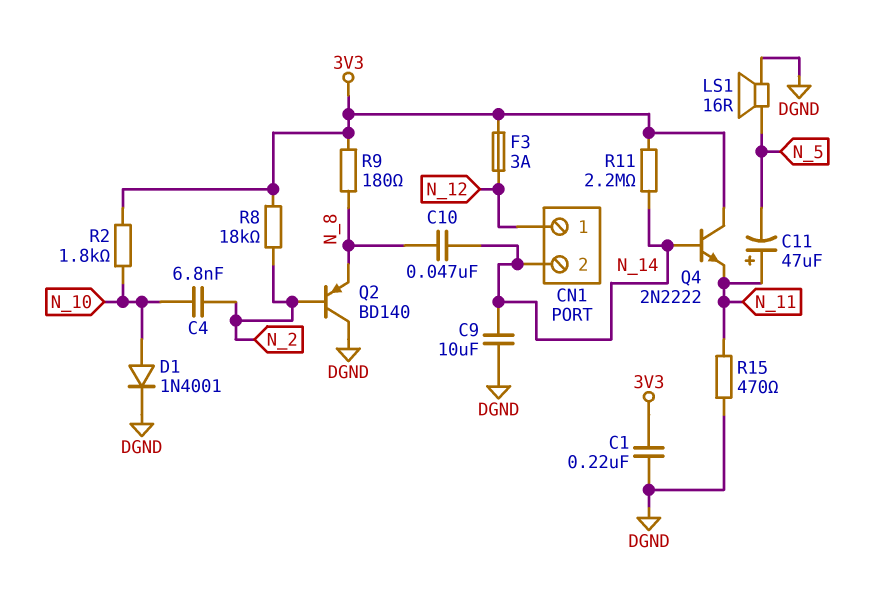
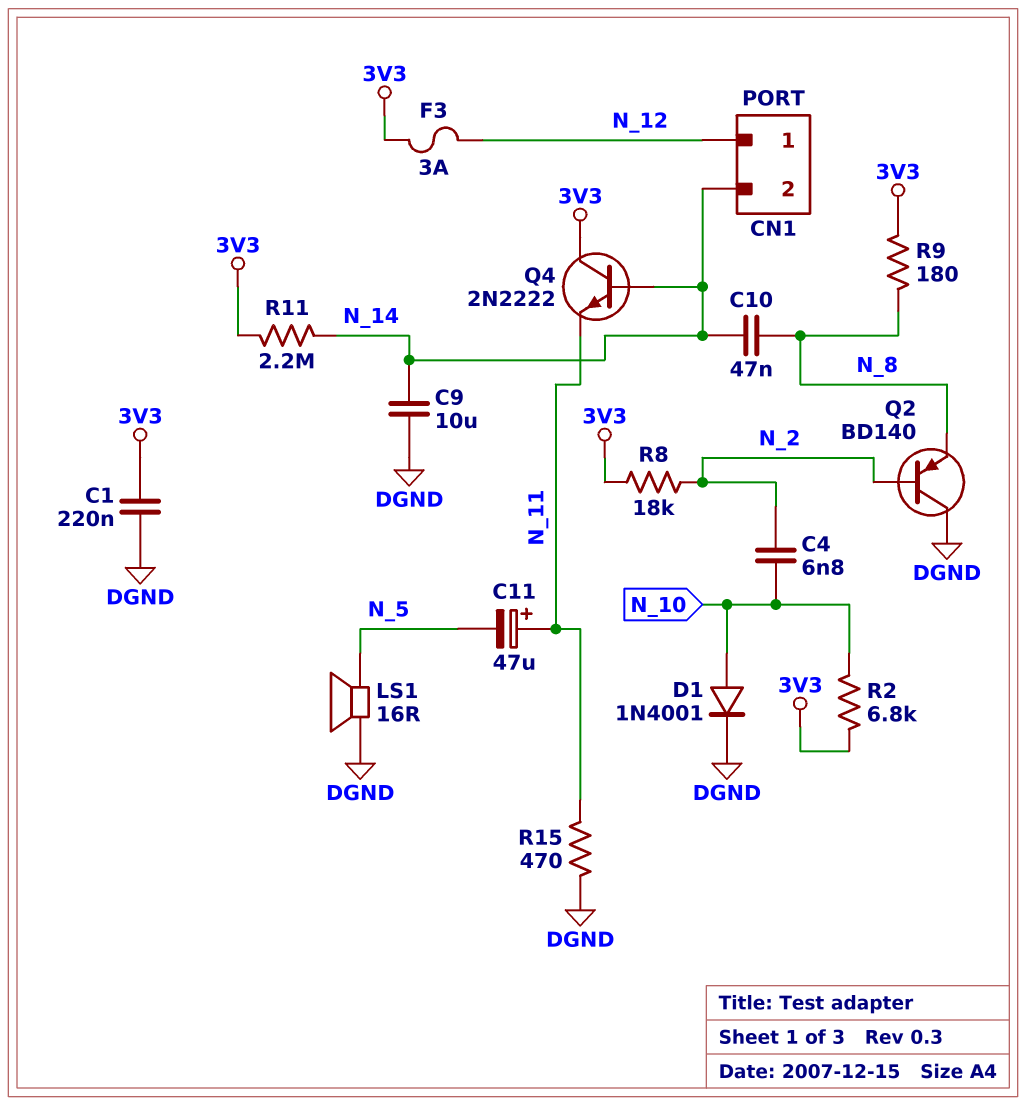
R2: 1.8k (3V3, N_10) -> 6.8k (3V3, N_10)

